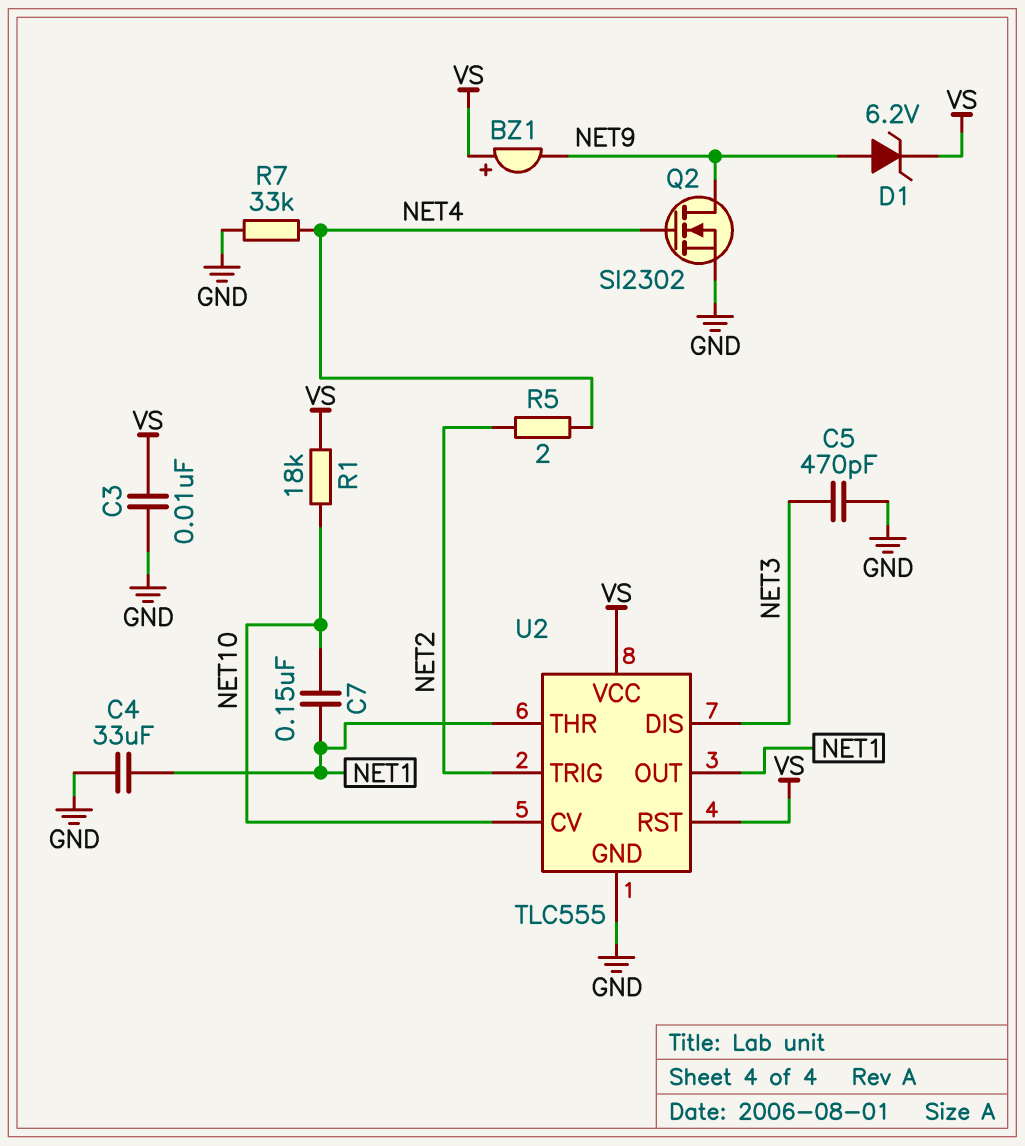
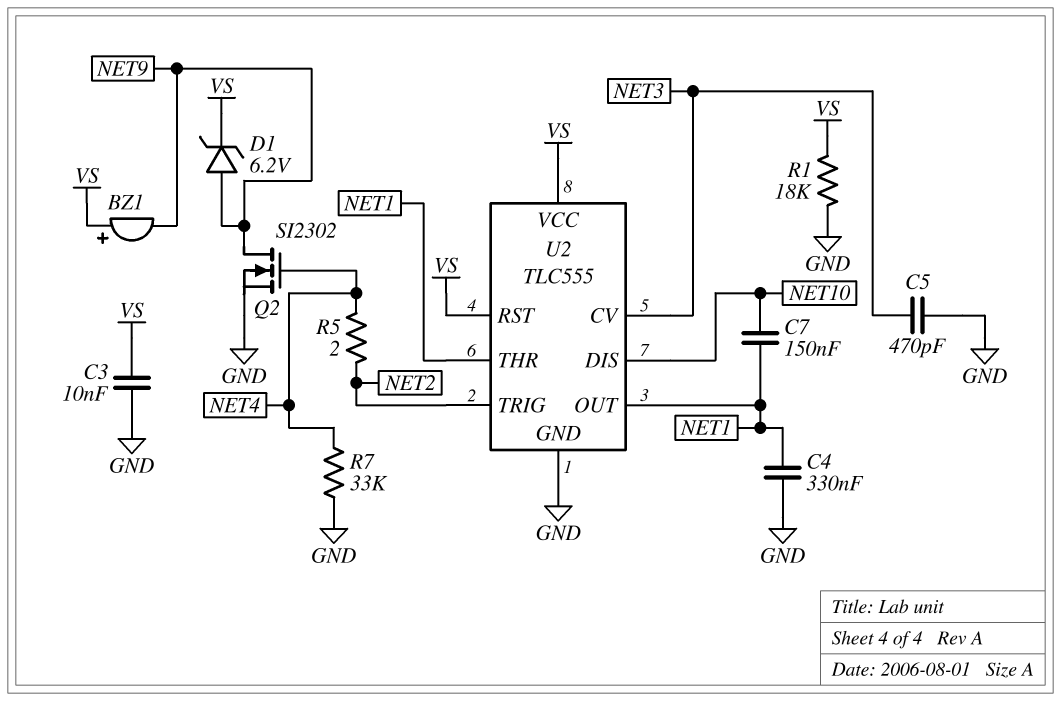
C4: 33uF (GND, NET1) -> 330nF (GND, NET1)
R1: 18k (NET10, VS) -> 18k (GND, VS)
U2 pin CV: NET10 -> NET3
U2 pin DIS: NET3 -> NET10

